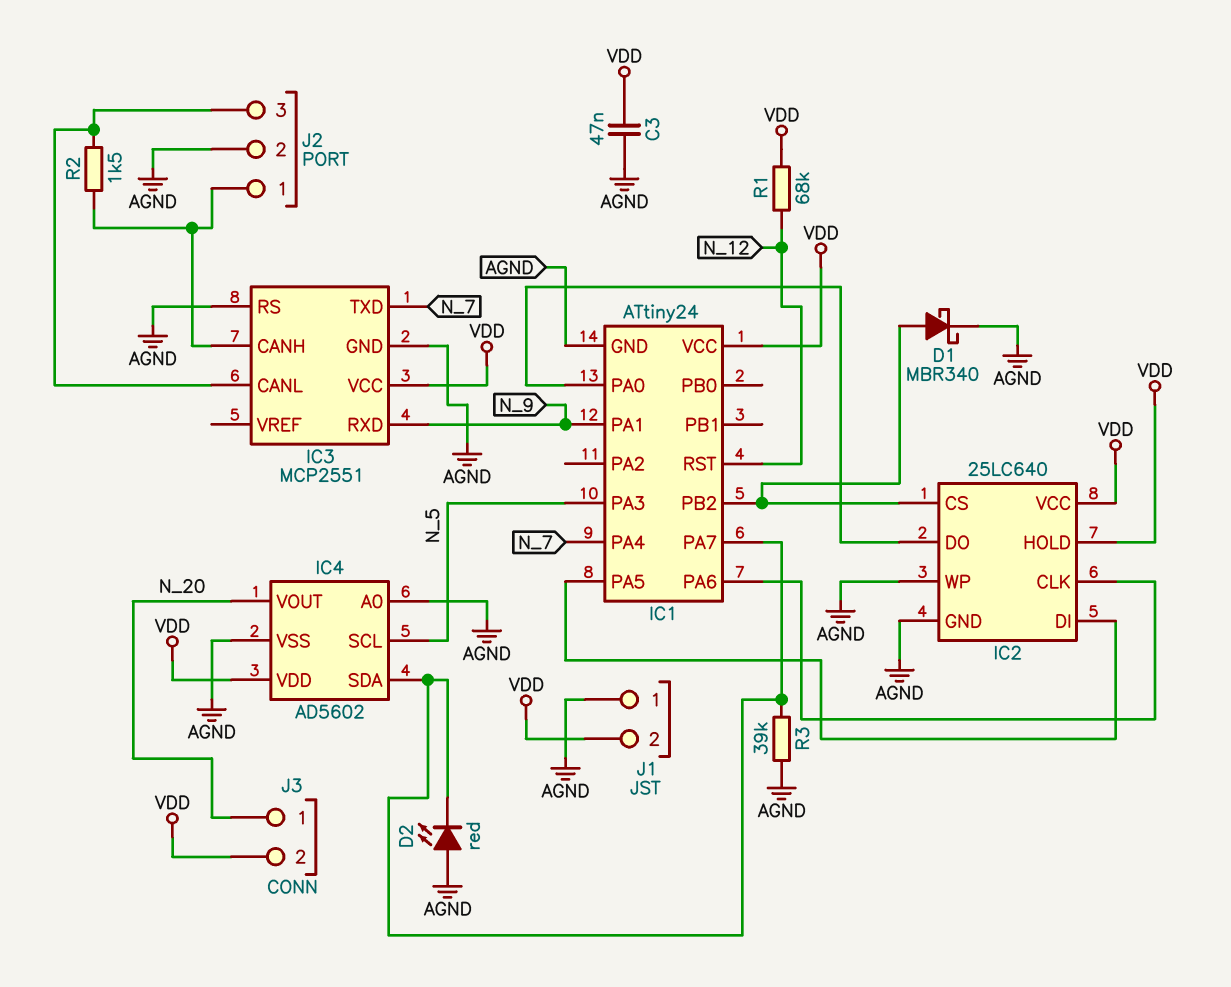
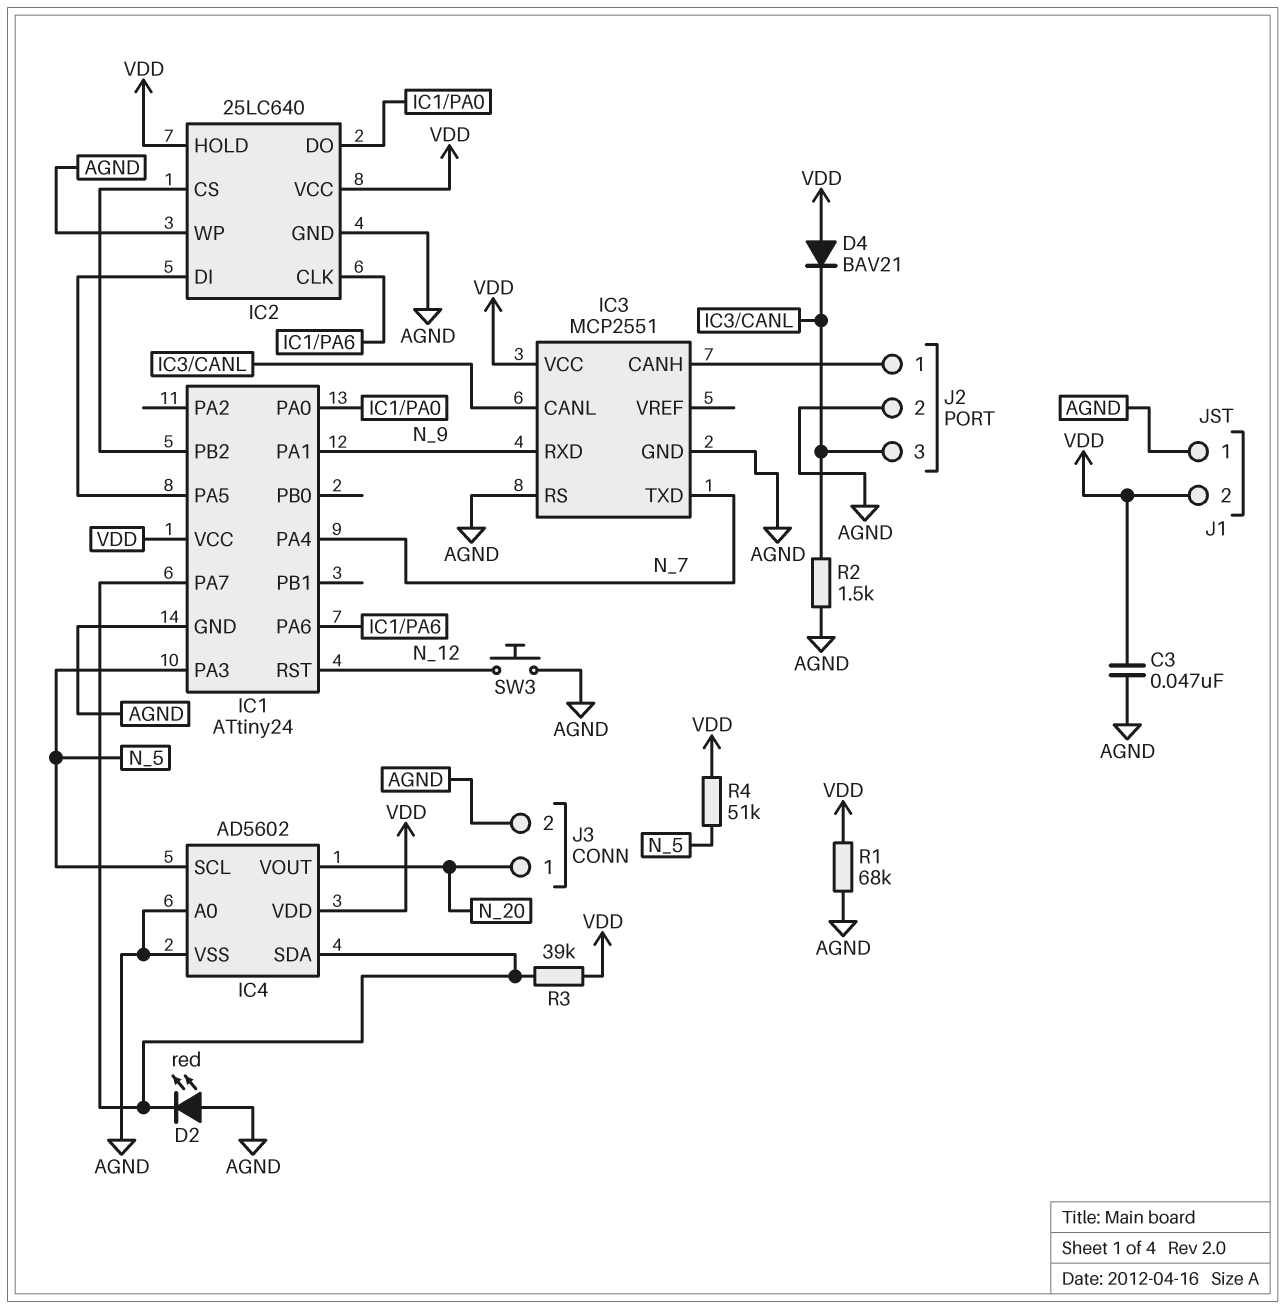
D1: schottky MBR340 (A IC1/PB2, K AGND) -> none
D4: none -> diode BAV21 (A VDD, K IC3/CANL)
J3 pin 2: VDD -> AGND
R1: 68k (N_12, VDD) -> 68k (AGND, VDD)
R2: 1.5k (IC3/CANH, IC3/CANL) -> 1.5k (AGND, IC3/CANL)
R3: 39k (AGND, IC1/PA7) -> 39k (IC1/PA7, VDD)
R4: none -> 51k (N_5, VDD)
SW3: none -> button (AGND, N_12)

